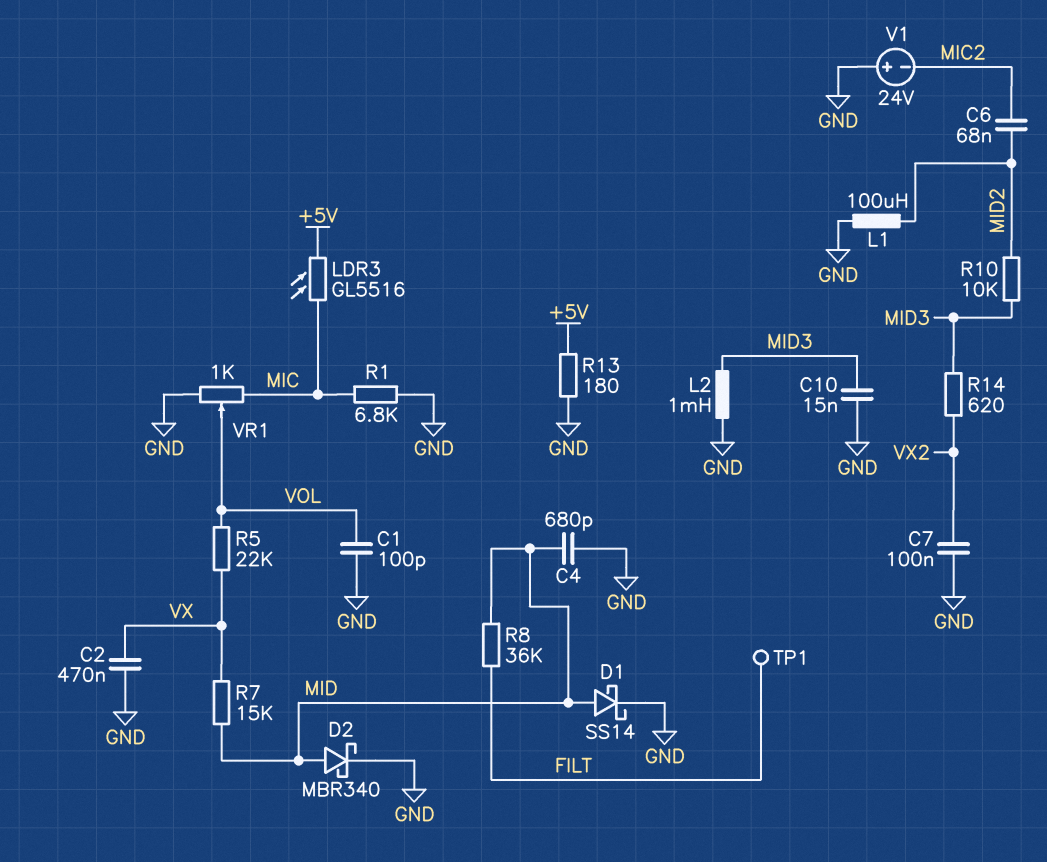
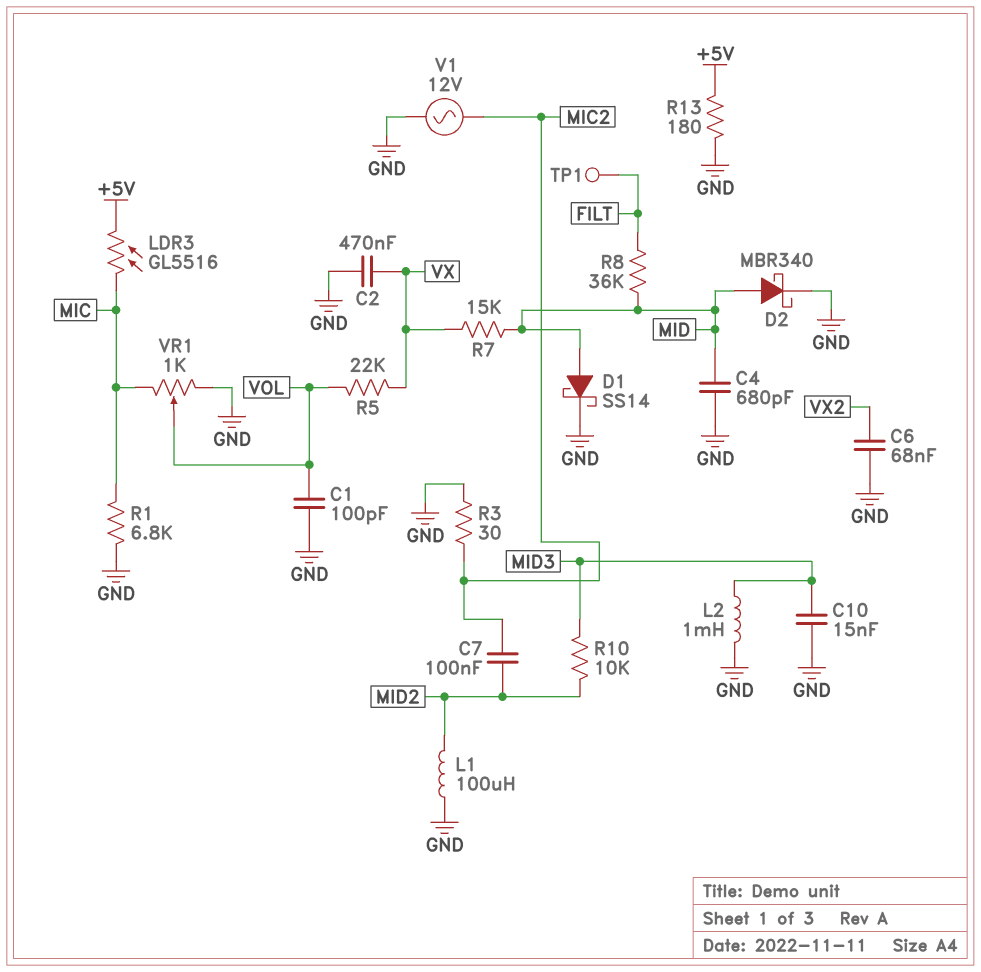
C6: 68nF (MIC2, MID2) -> 68nF (GND, VX2)
C7: 100nF (GND, VX2) -> 100nF (MIC2, MID2)
R3: none -> 30 (GND, MIC2)
R14: 620 (MID3, VX2) -> none
V1: 24V (plus GND, minus MIC2) -> AC 12V (GND, MIC2)

